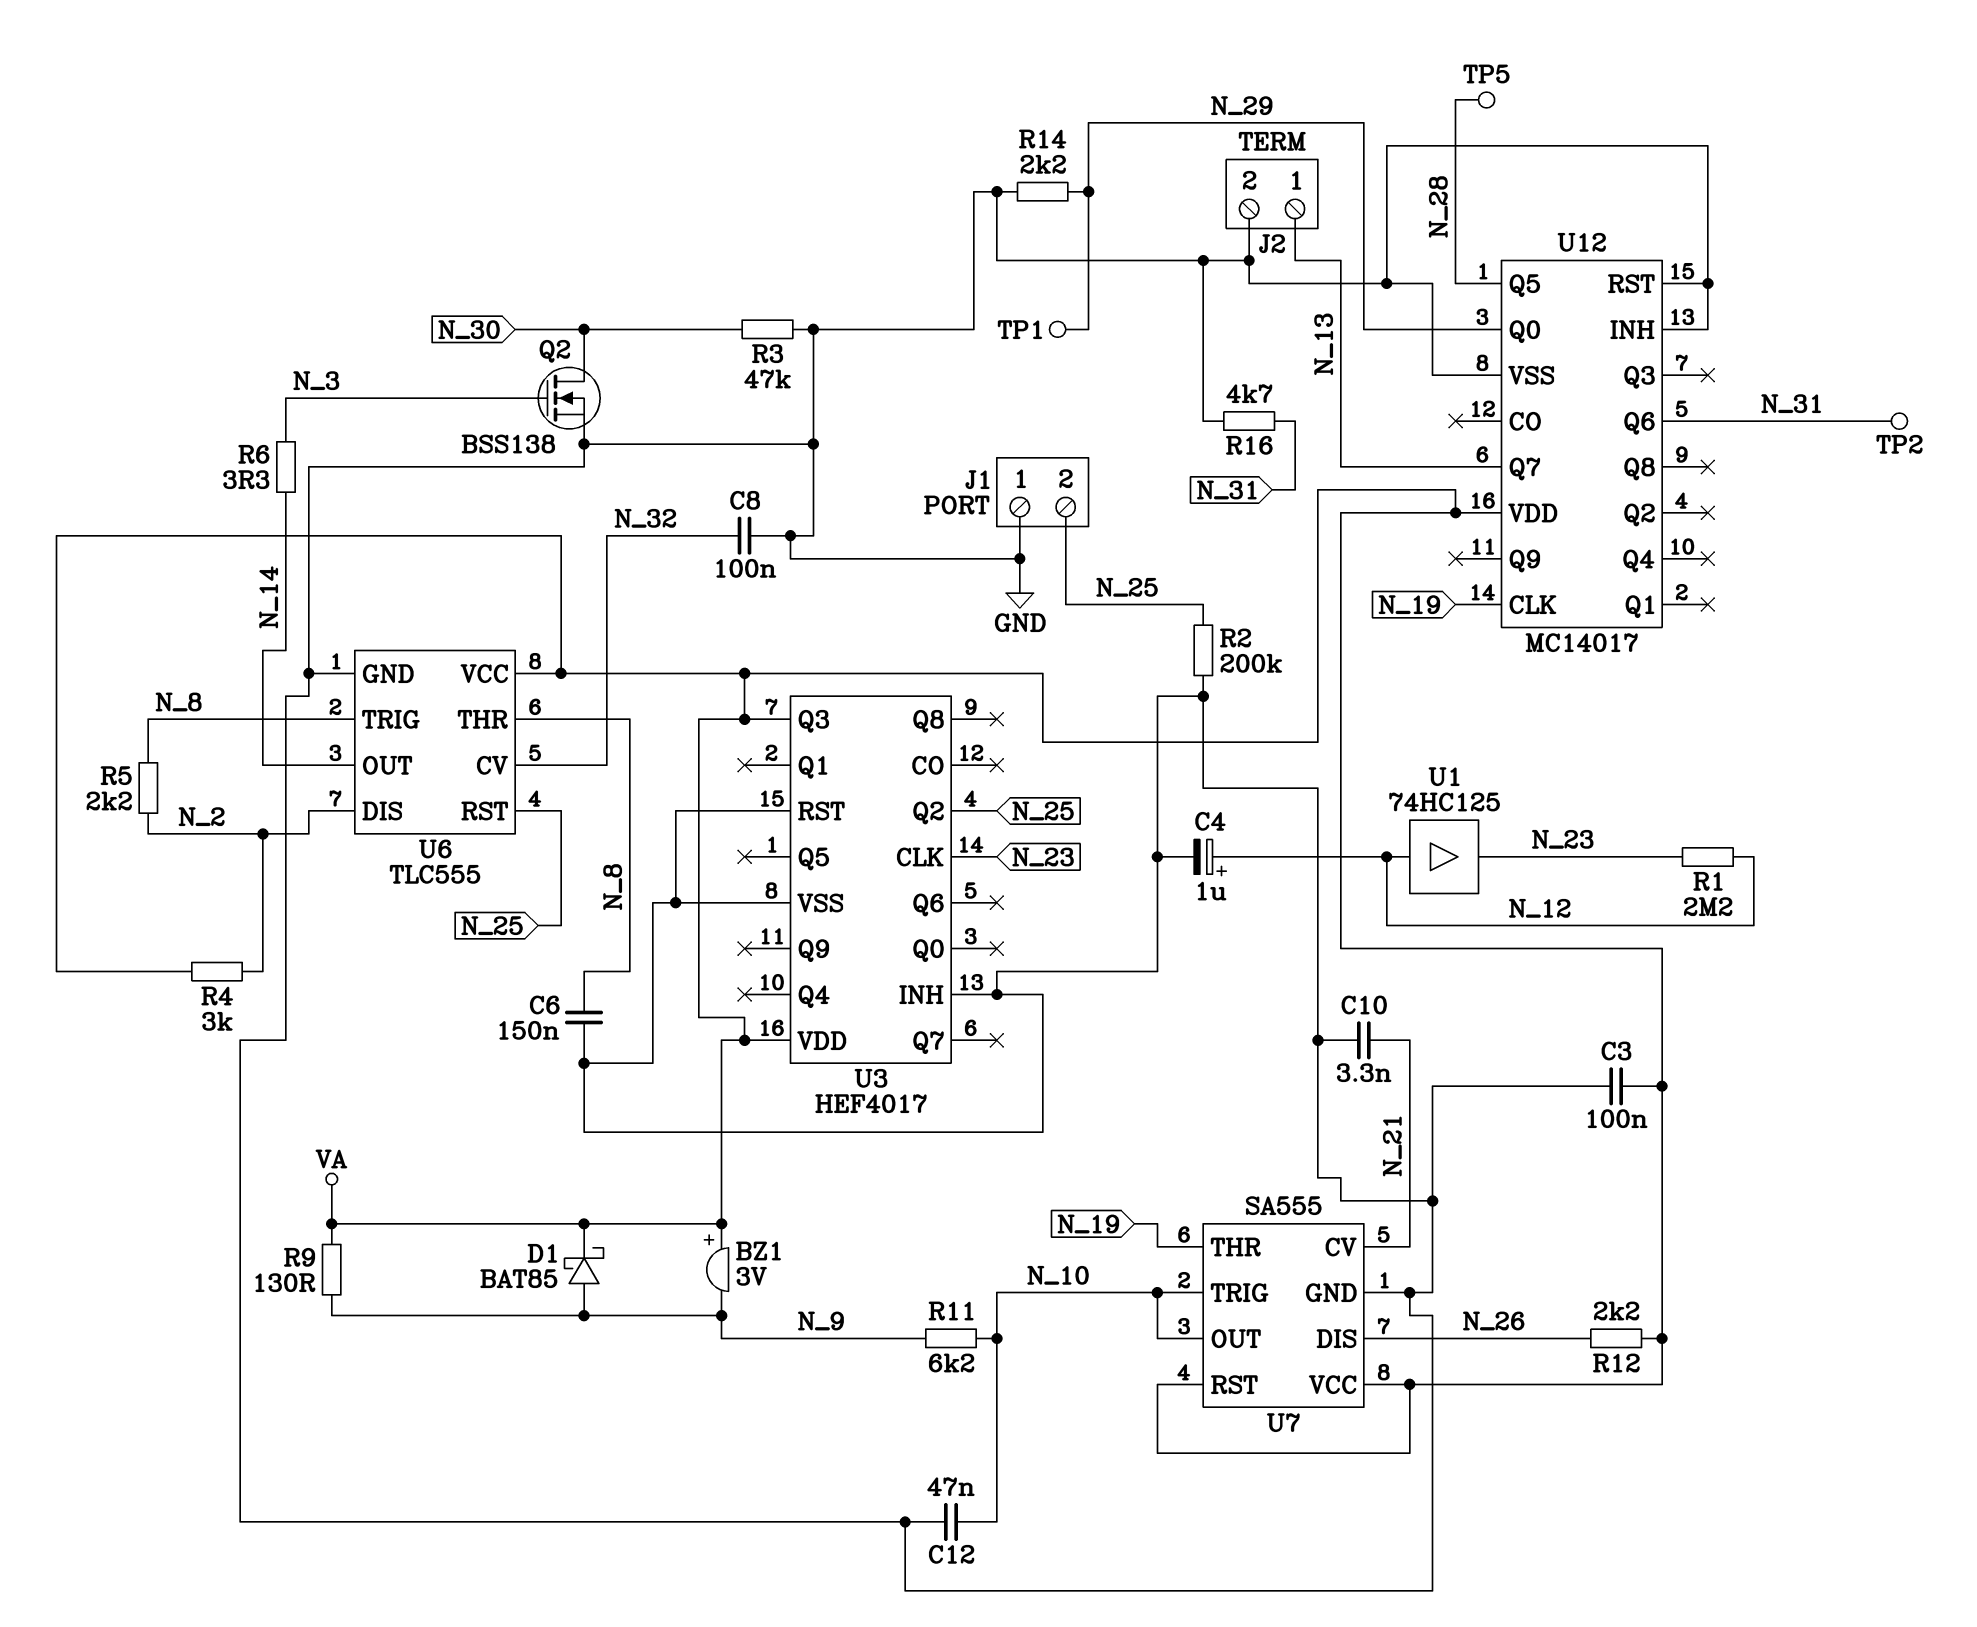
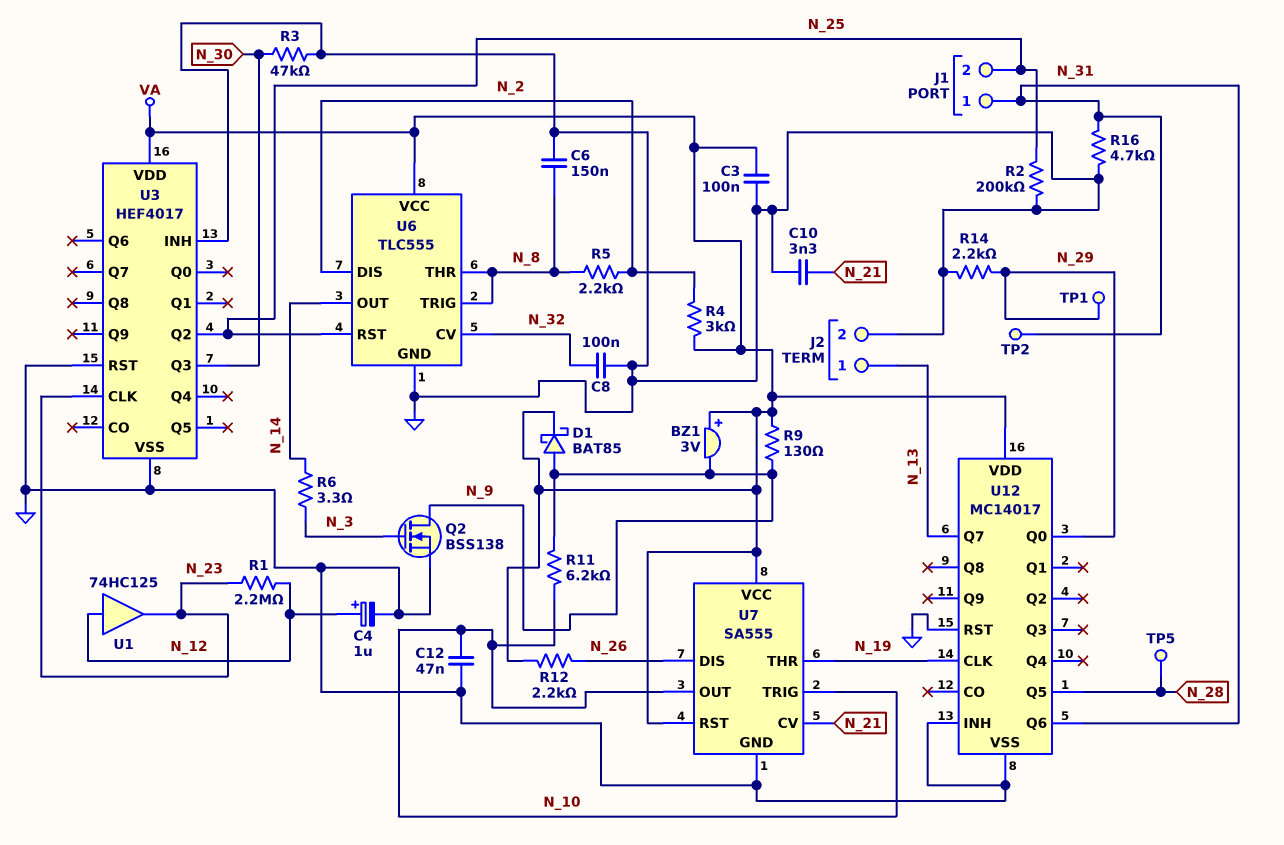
J1 pin 1: GND -> N_31
Q2: NMOS BSS138 (G N_3, D N_30, S GND) -> NMOS BSS138 (G N_3, D N_9, S GND)
U3 pin Q3: VA -> N_30

